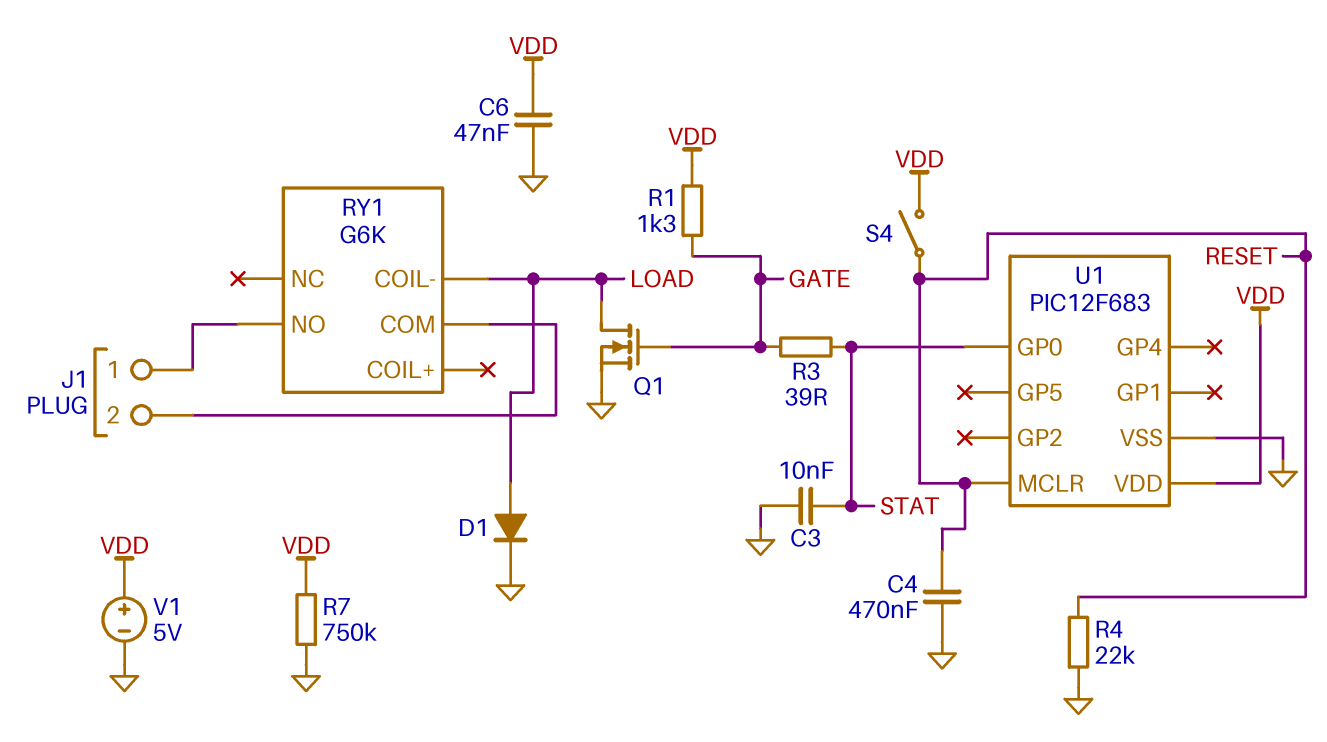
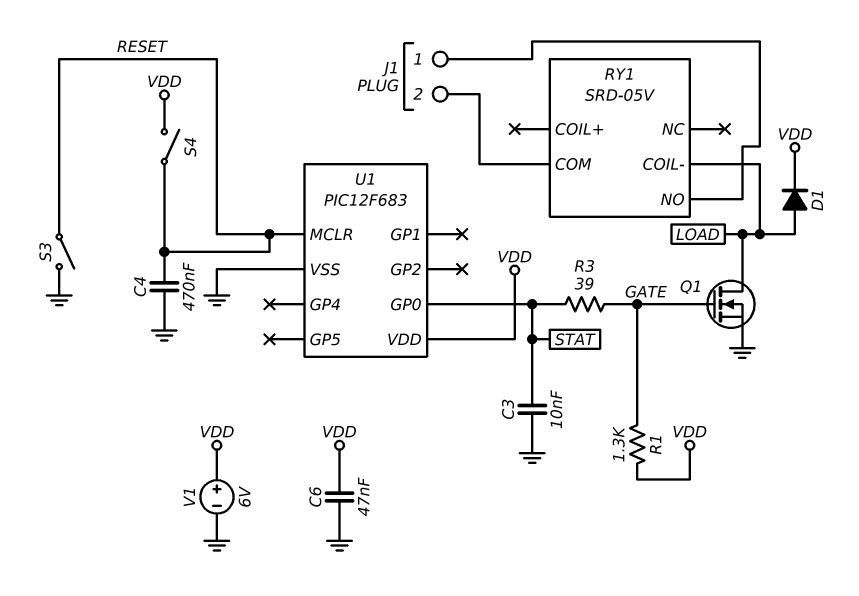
D1: diode (A LOAD, K GND) -> diode (A LOAD, K VDD)
R4: 22k (GND, RESET) -> none
R7: 750k (GND, VDD) -> none
RY1: G6K -> SRD-05V
S3: none -> switch (GND, RESET)
V1: 5V (plus VDD, minus GND) -> 6V (plus VDD, minus GND)

